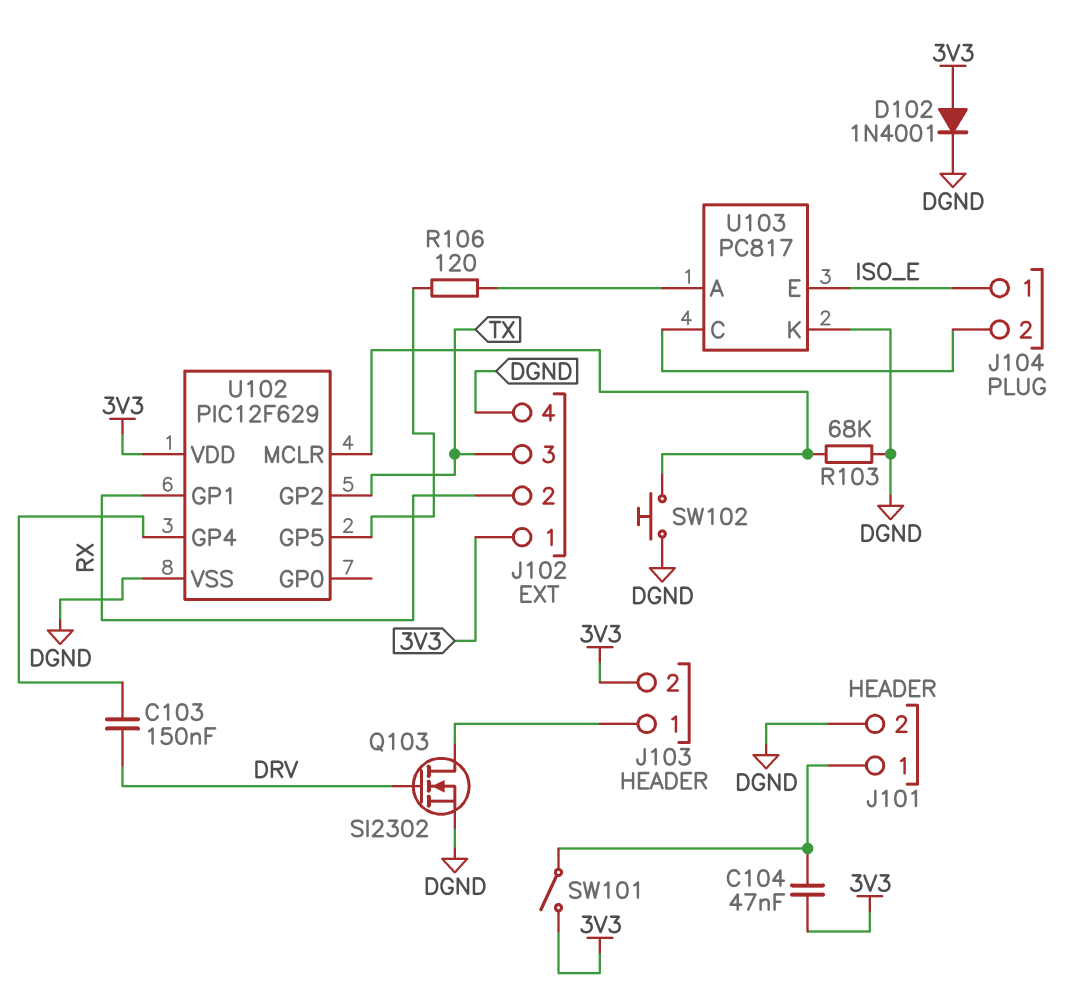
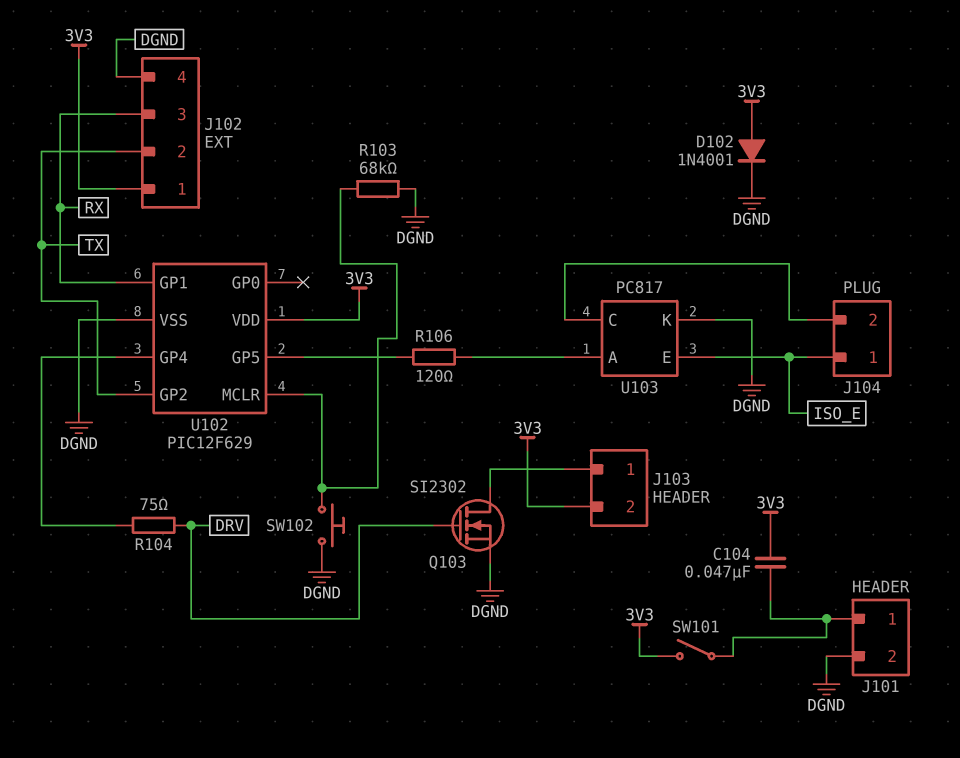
C103: 150nF (DRV, U102/GP4) -> none
J102 pin 2: RX -> TX
J102 pin 3: TX -> RX
R104: none -> 75 (DRV, U102/GP4)

